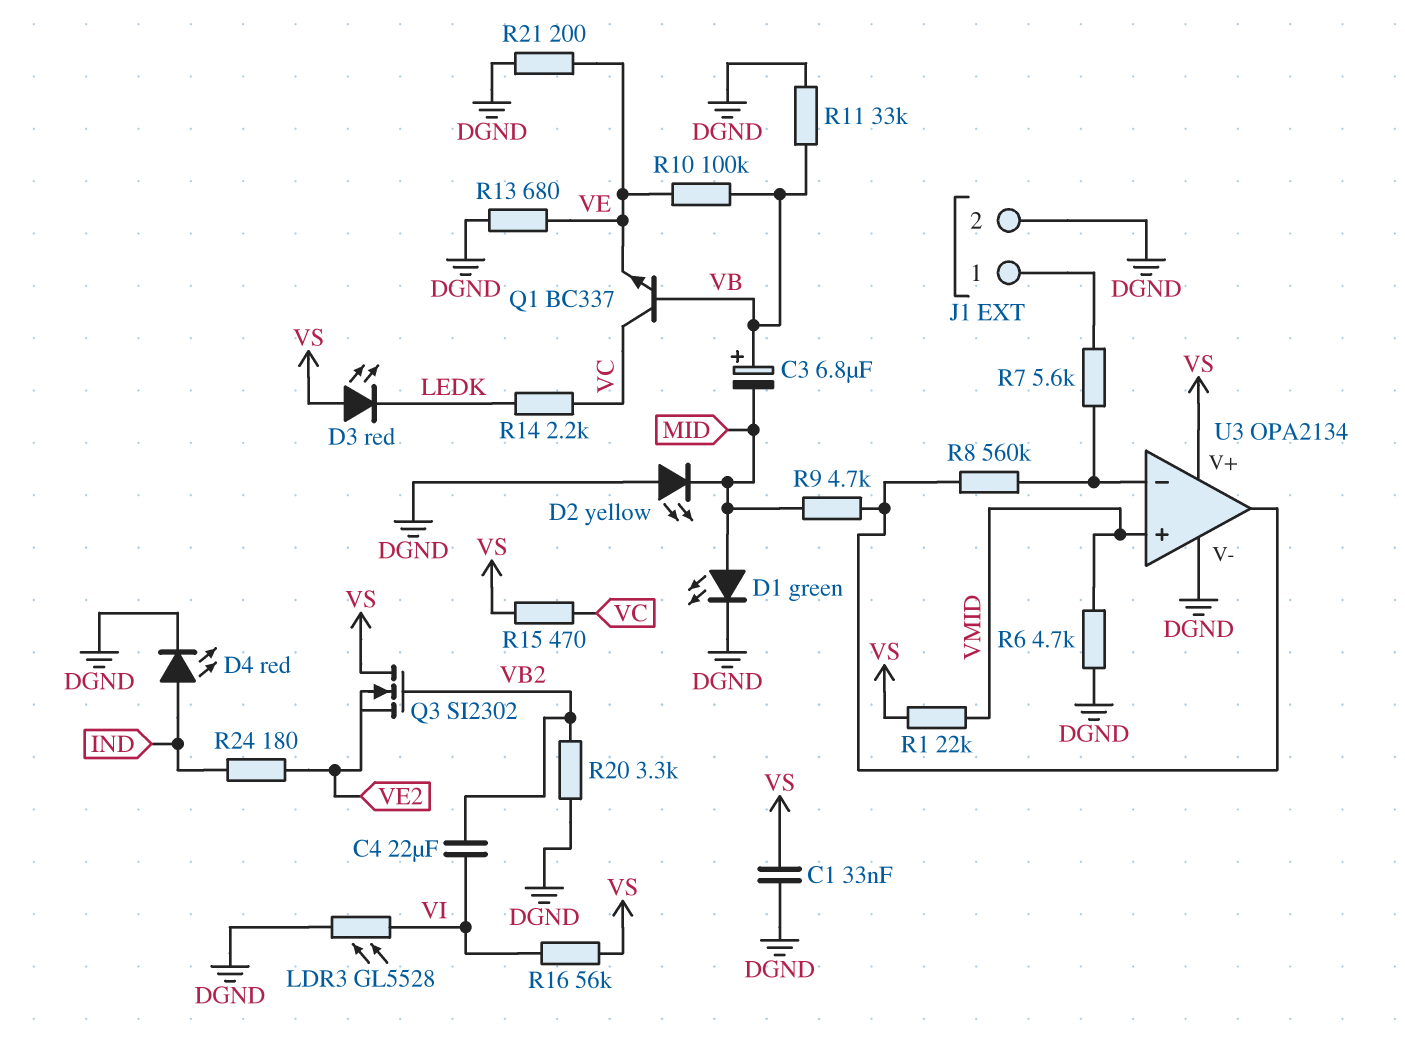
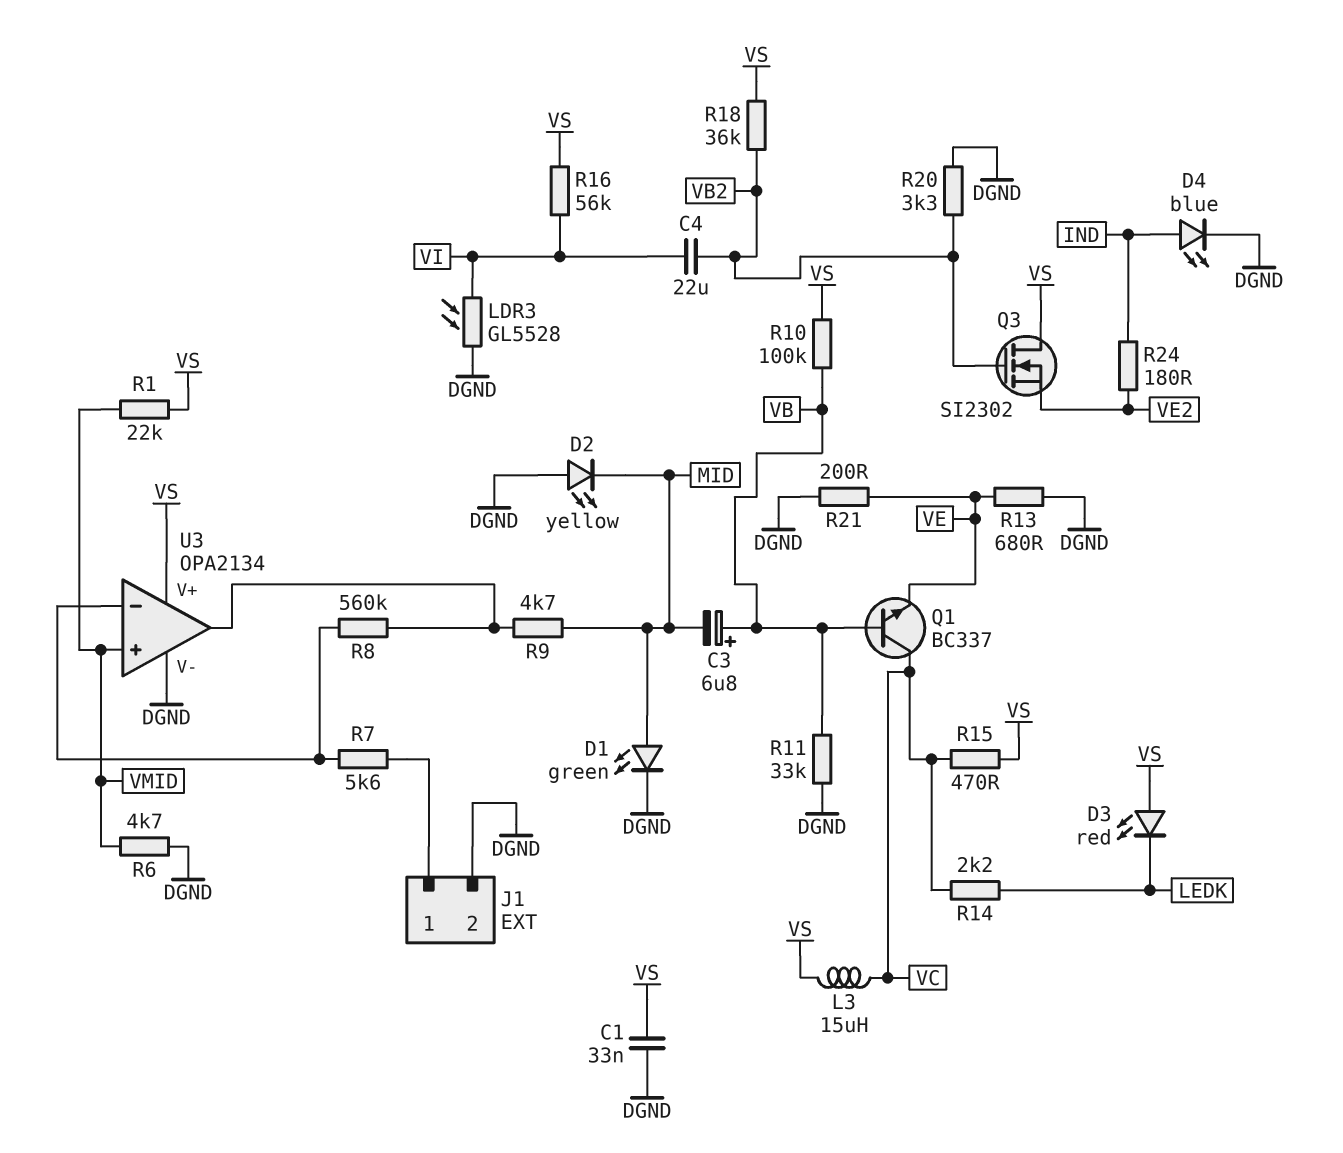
D4: LED red (A IND, K DGND) -> LED blue (A IND, K DGND)
L3: none -> 15uH (VC, VS)
R10: 100k (VB, VE) -> 100k (VB, VS)
R18: none -> 36k (VB2, VS)

